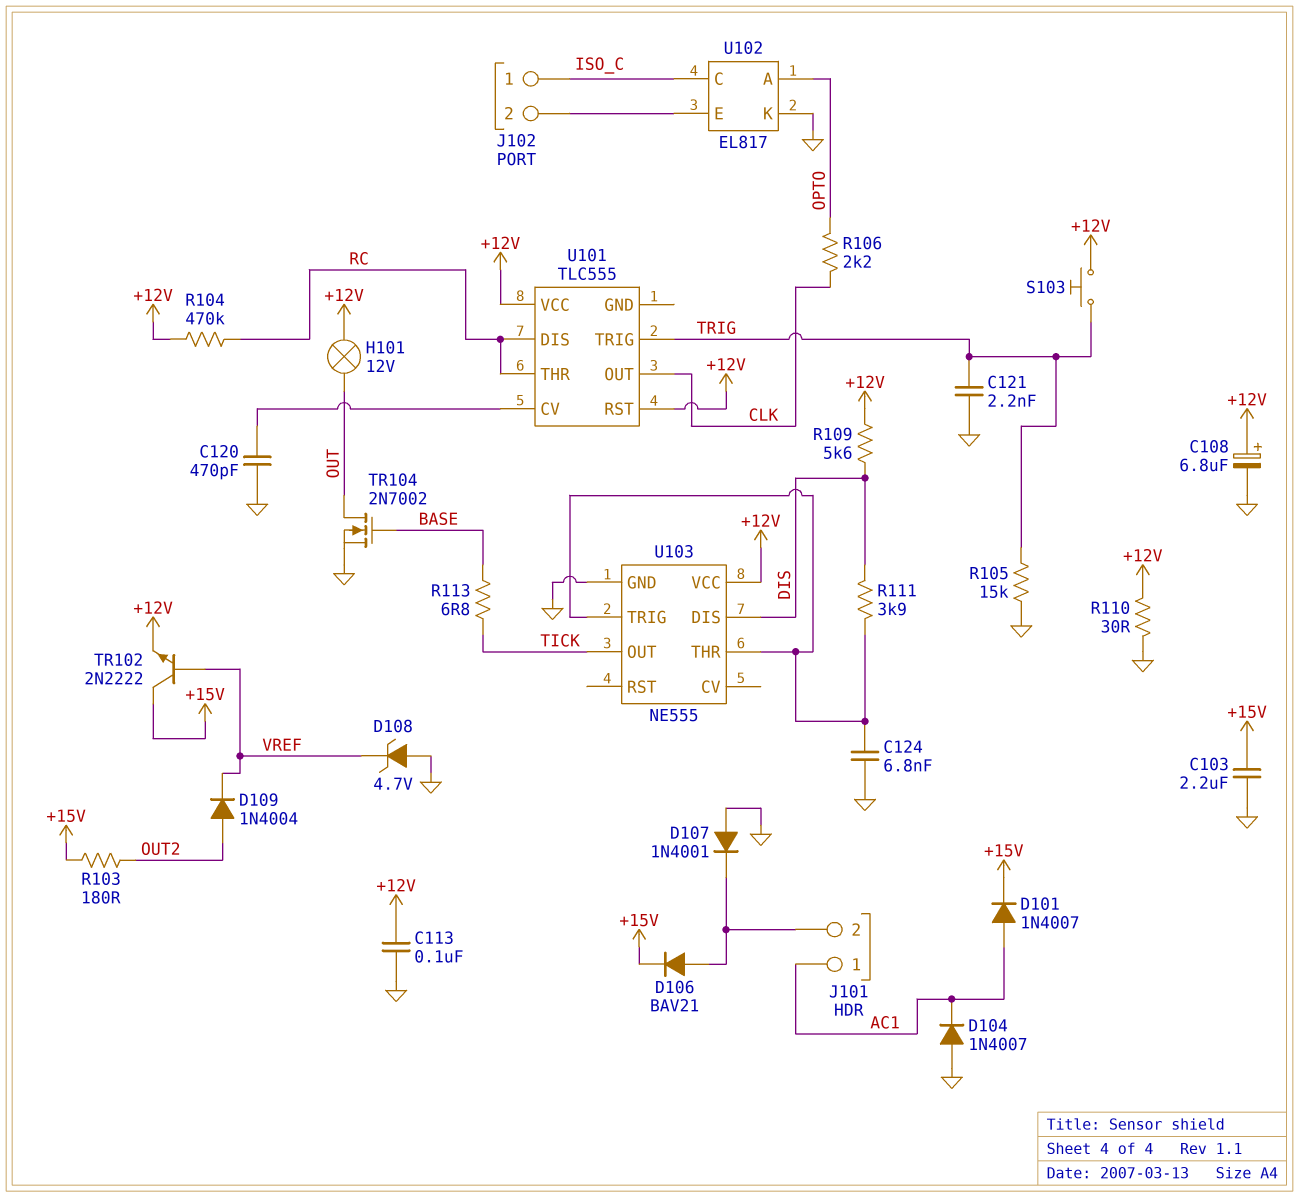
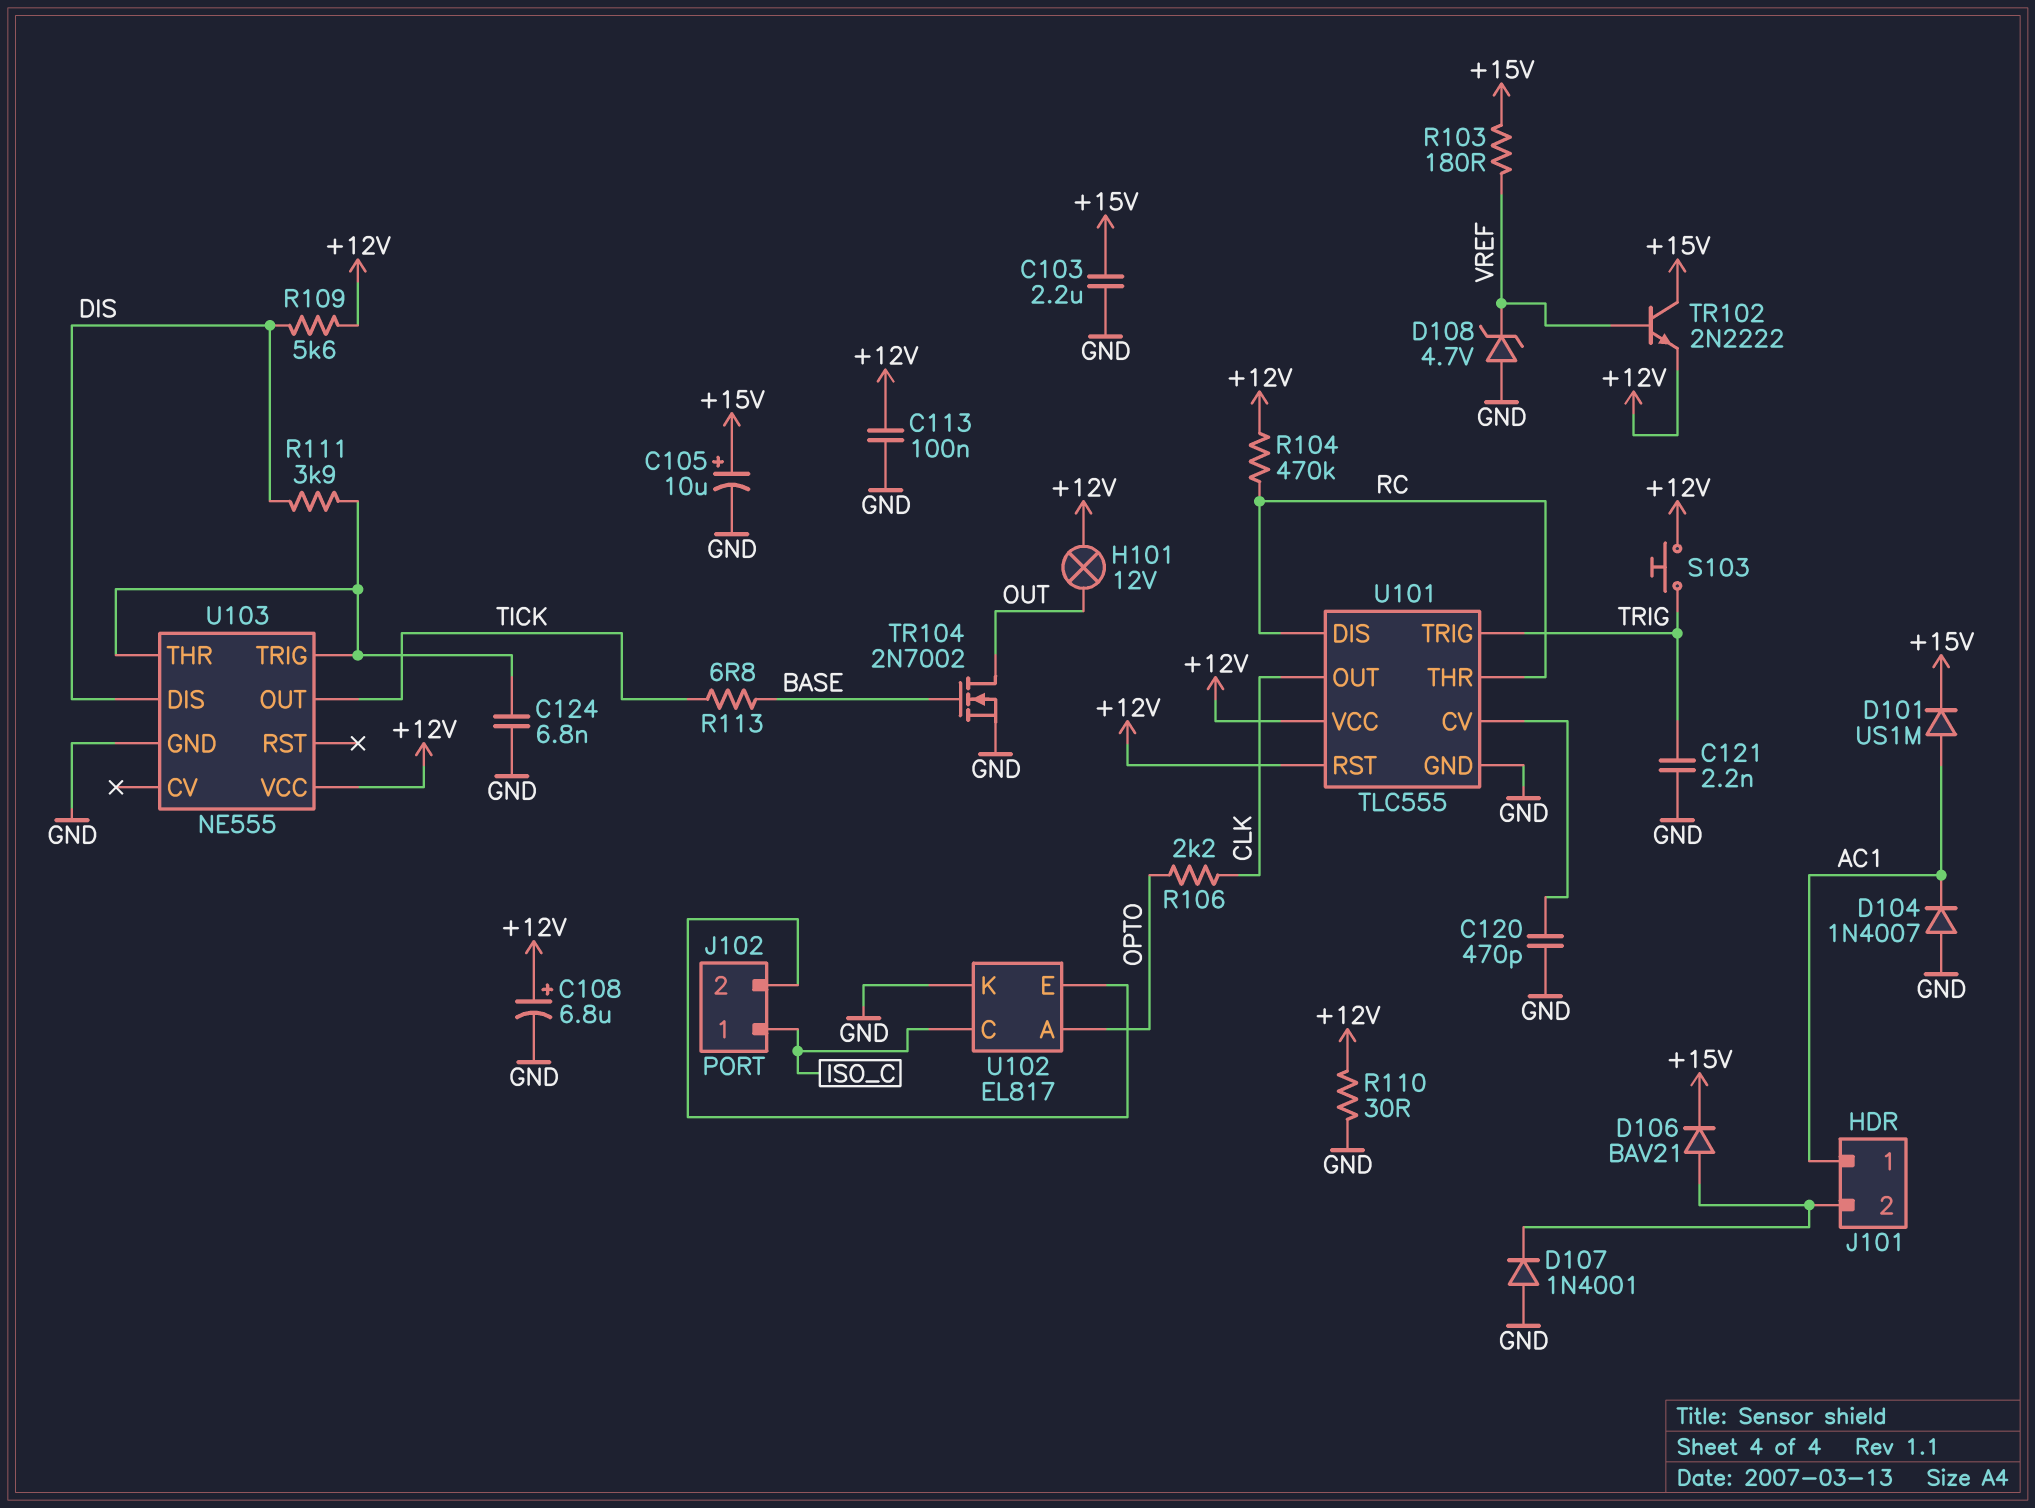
C105: none -> 10uF (plus +15V, minus GND)
D101: diode 1N4007 (A AC1, K +15V) -> diode US1M (A AC1, K +15V)
D109: diode 1N4004 (A OUT2, K VREF) -> none
R103: 180 (+15V, OUT2) -> 180 (+15V, VREF)
R105: 15k (GND, TRIG) -> none
U101 pin GND: none -> GND

